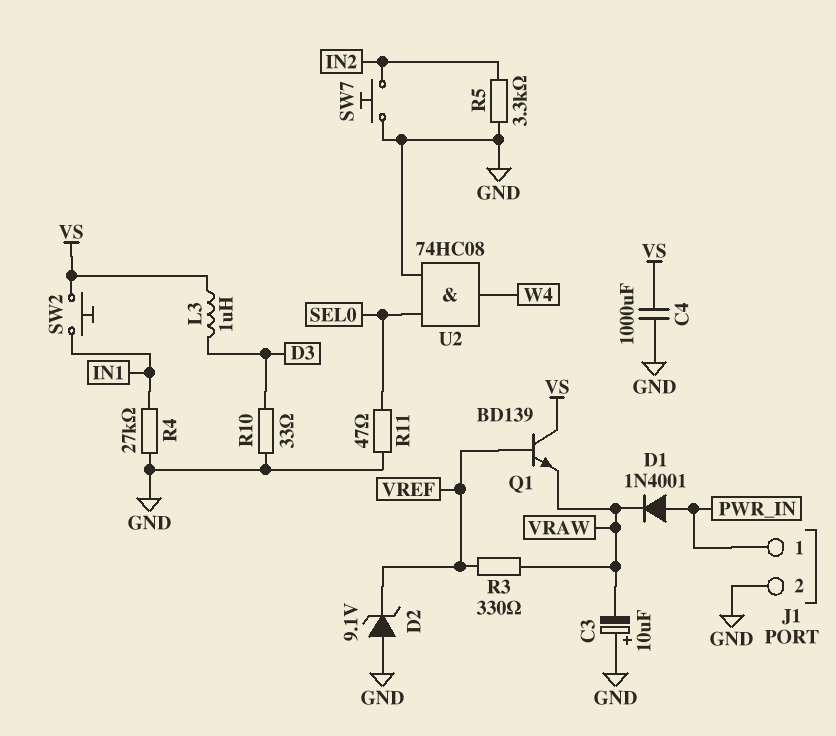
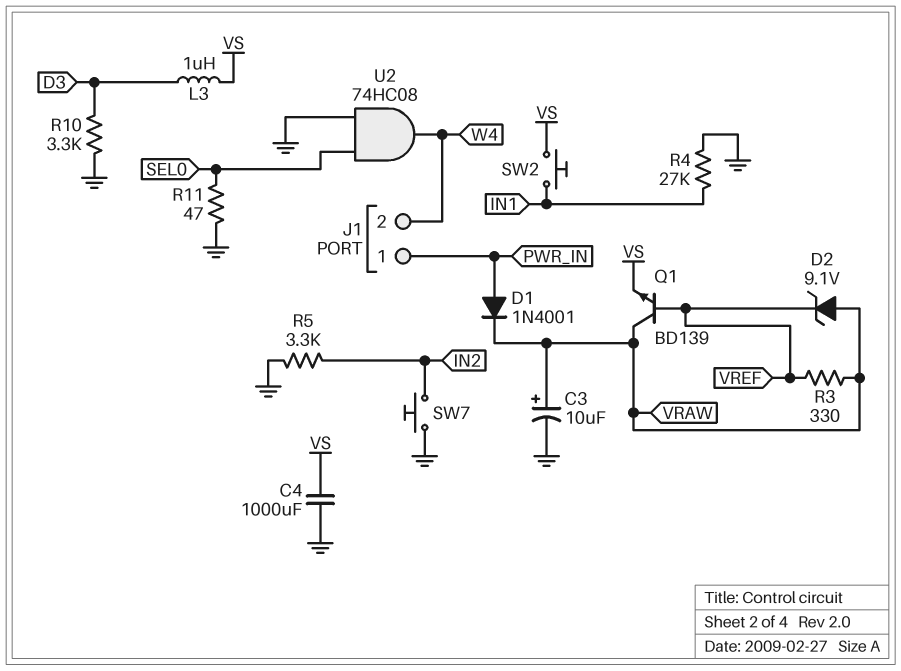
C3: 10uF (plus GND, minus VRAW) -> 10uF (plus VRAW, minus GND)
D2: zener 9.1V (A GND, K VREF) -> zener 9.1V (A VRAW, K VREF)
J1 pin 2: GND -> W4
Q1: NPN BD139 (B VREF, C VS, E VRAW) -> NPN BD139 (B VREF, C VRAW, E VS)
R10: 33 (D3, GND) -> 3.3k (D3, GND)

